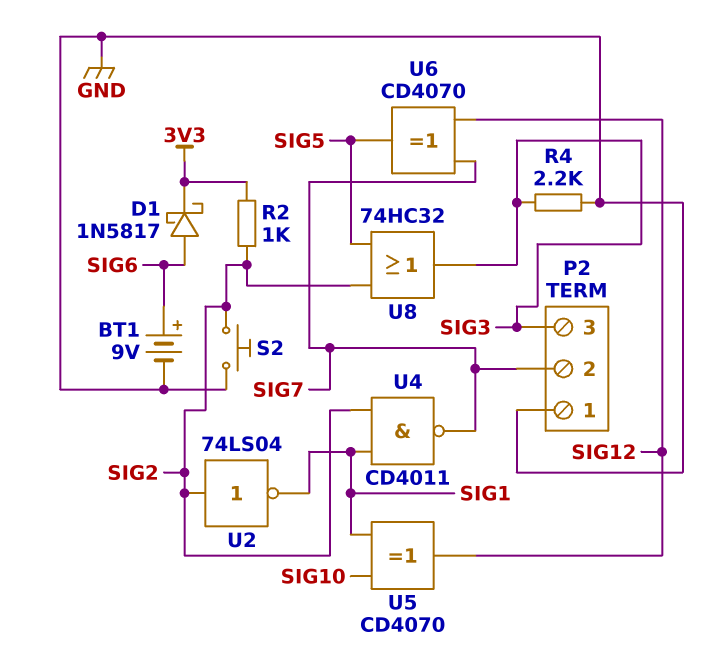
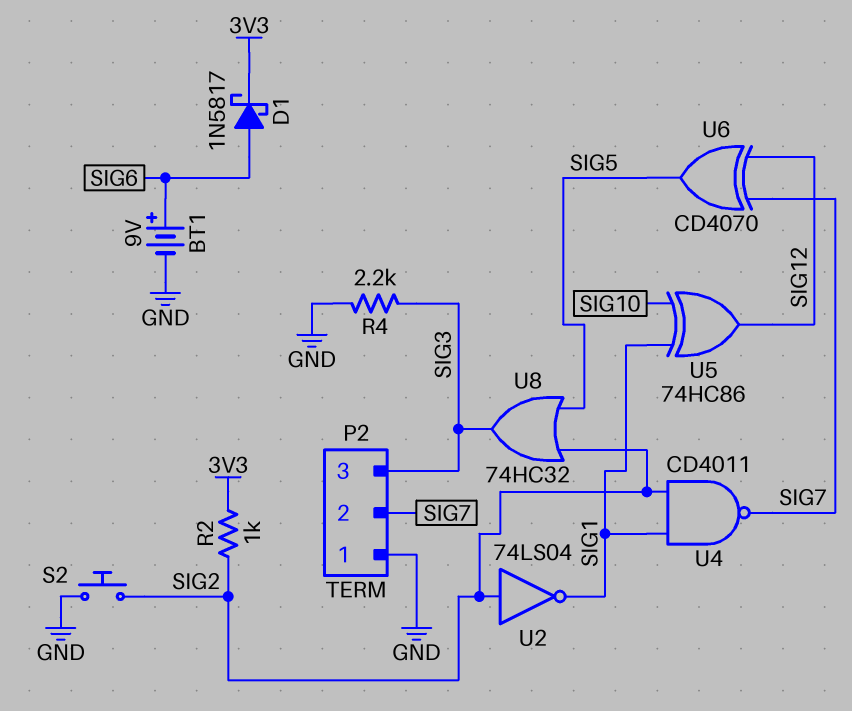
U5: XOR CD4070 (in SIG1, in SIG10, out SIG12) -> XOR 74HC86 (in SIG1, in SIG10, out SIG12)

